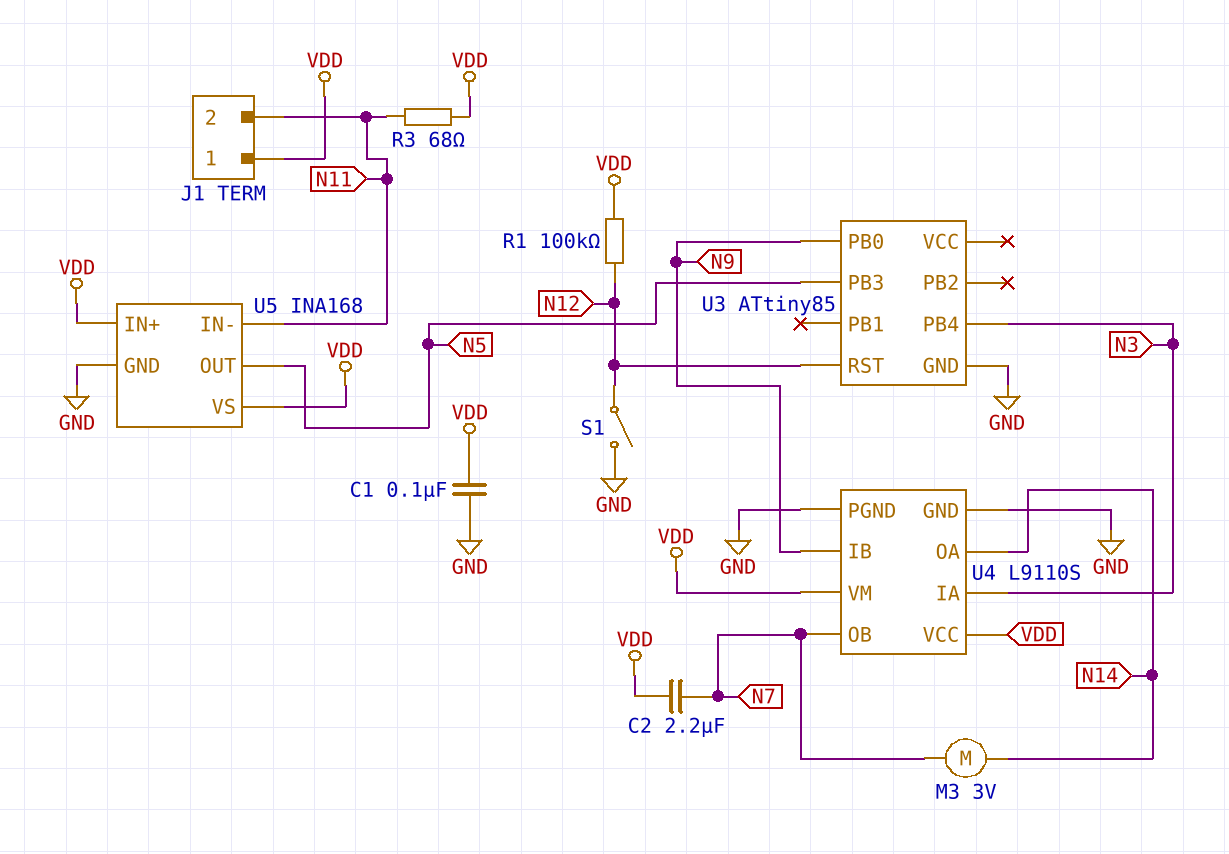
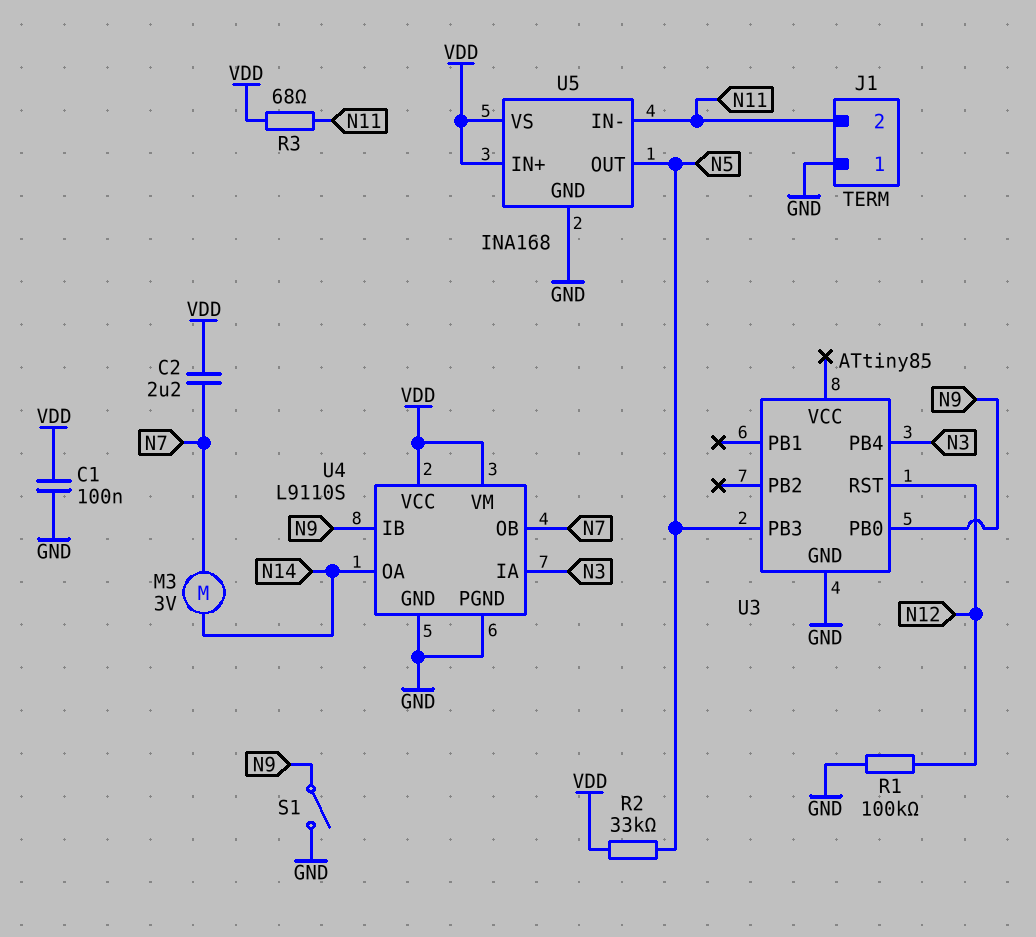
J1 pin 1: VDD -> GND
R1: 100k (N12, VDD) -> 100k (GND, N12)
R2: none -> 33k (N5, VDD)
S1: switch (GND, N12) -> switch (GND, N9)

